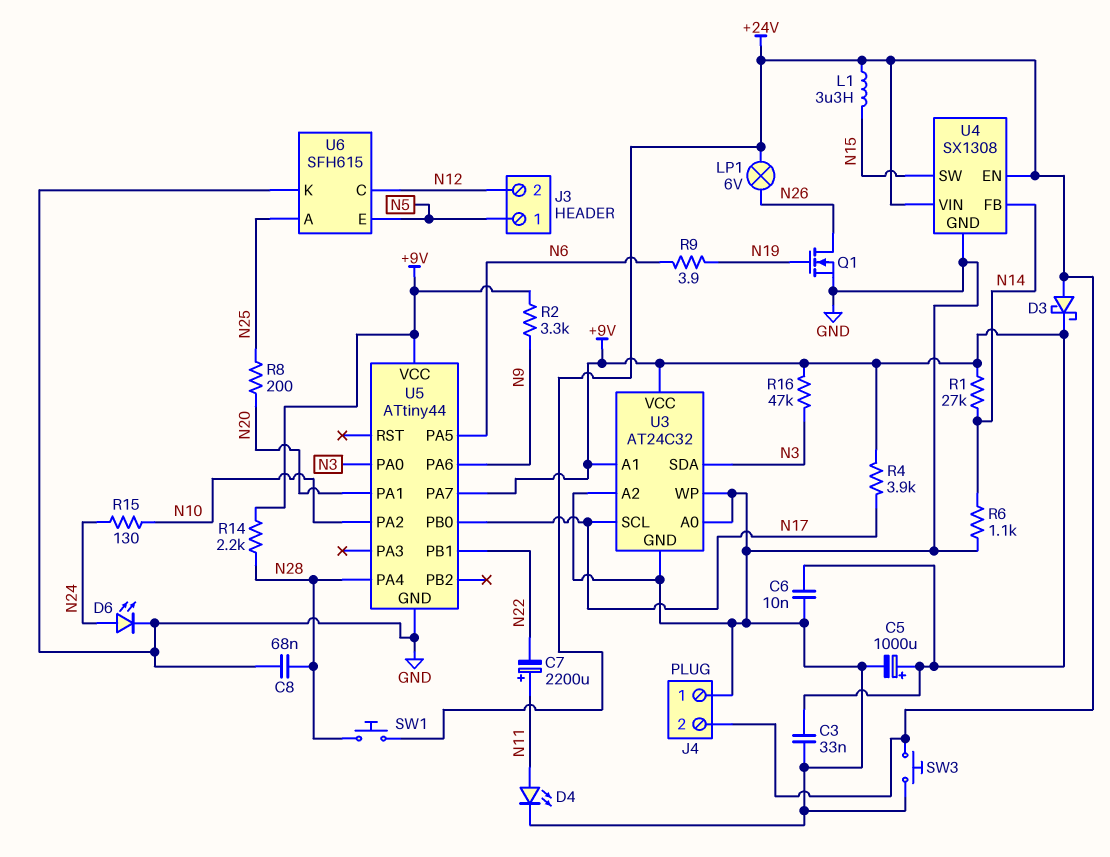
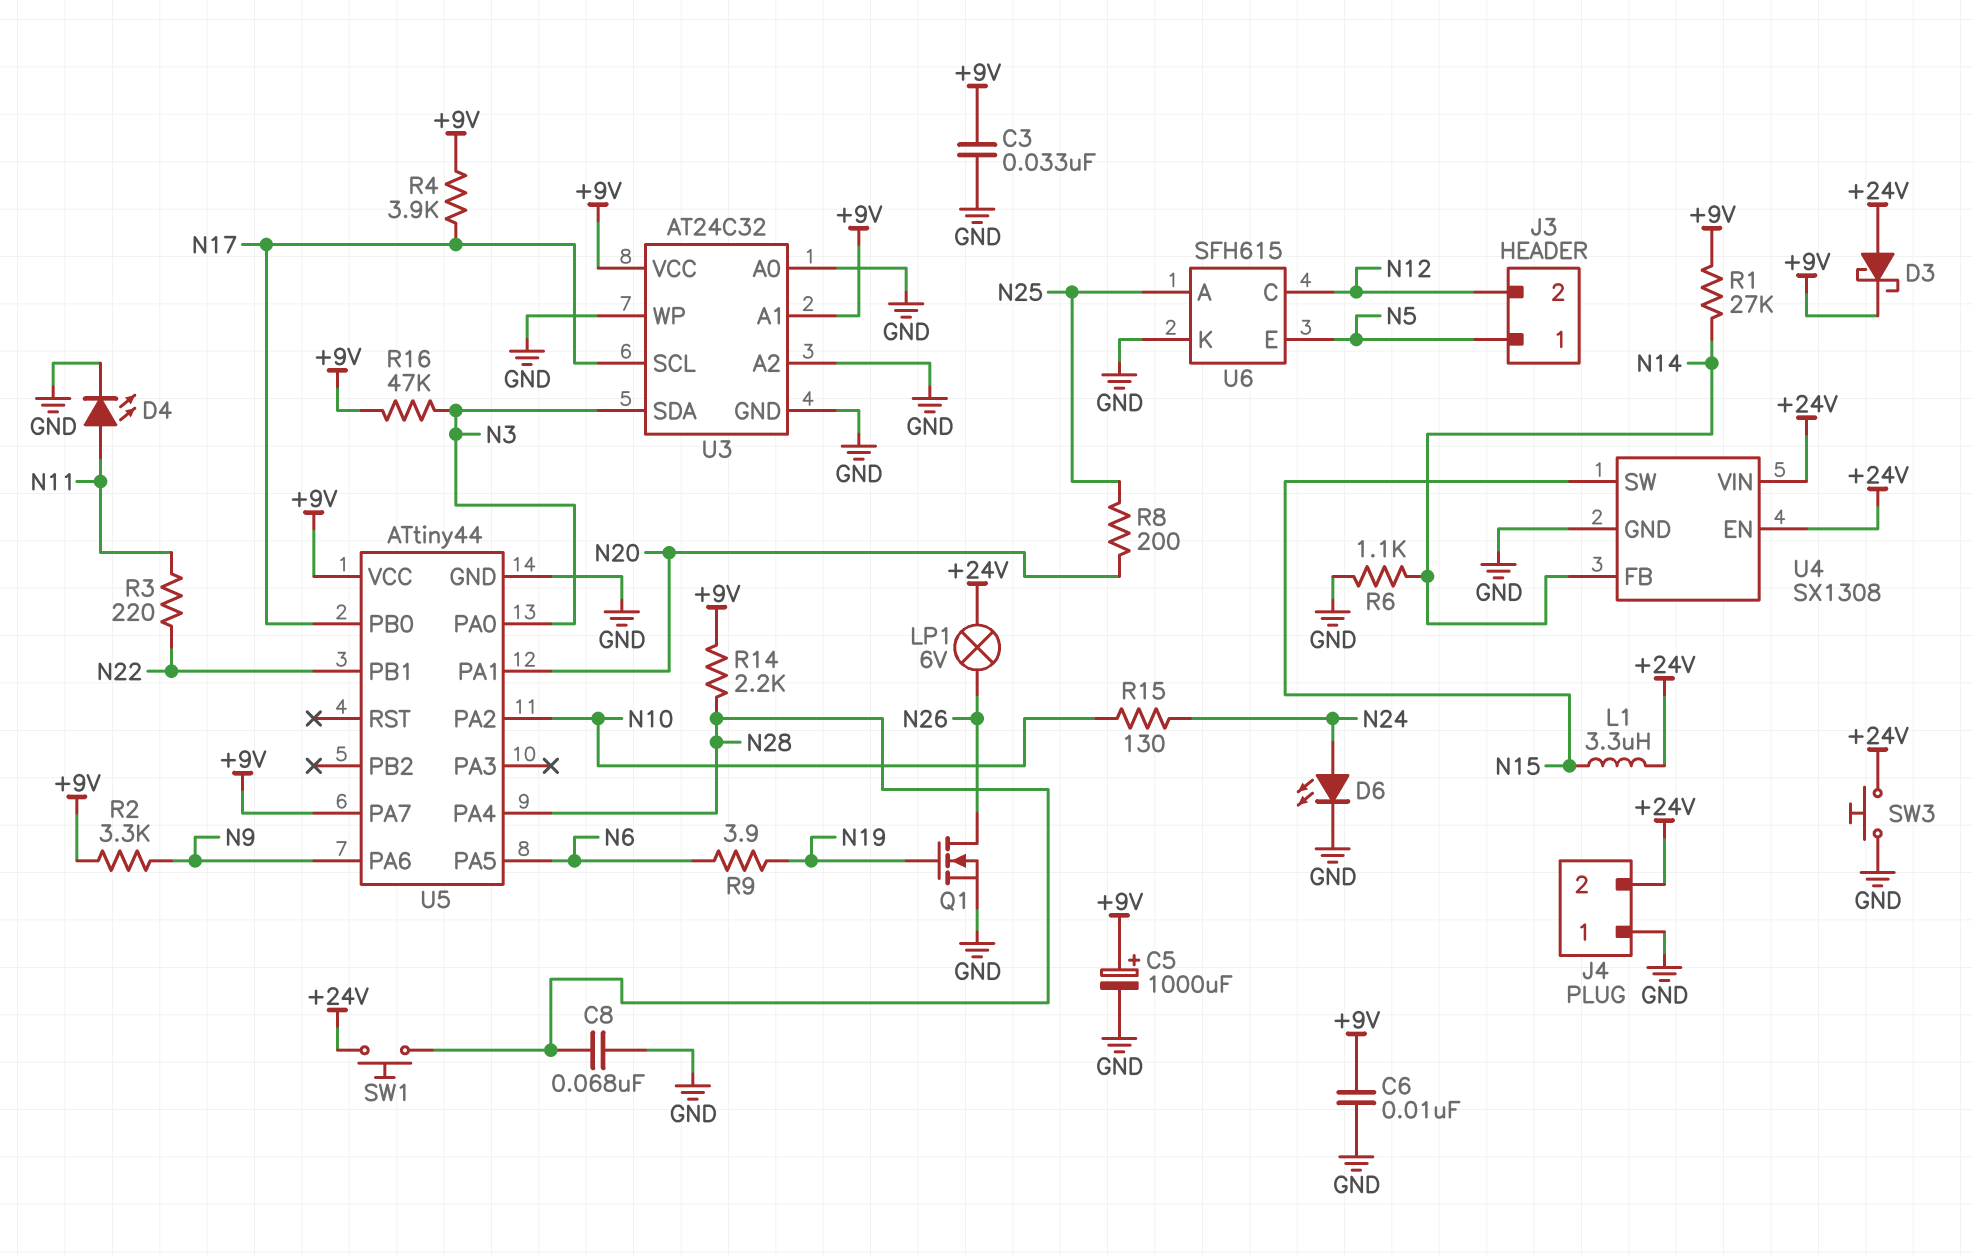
C7: 2200uF (plus N11, minus N22) -> none
R3: none -> 220 (N11, N22)

